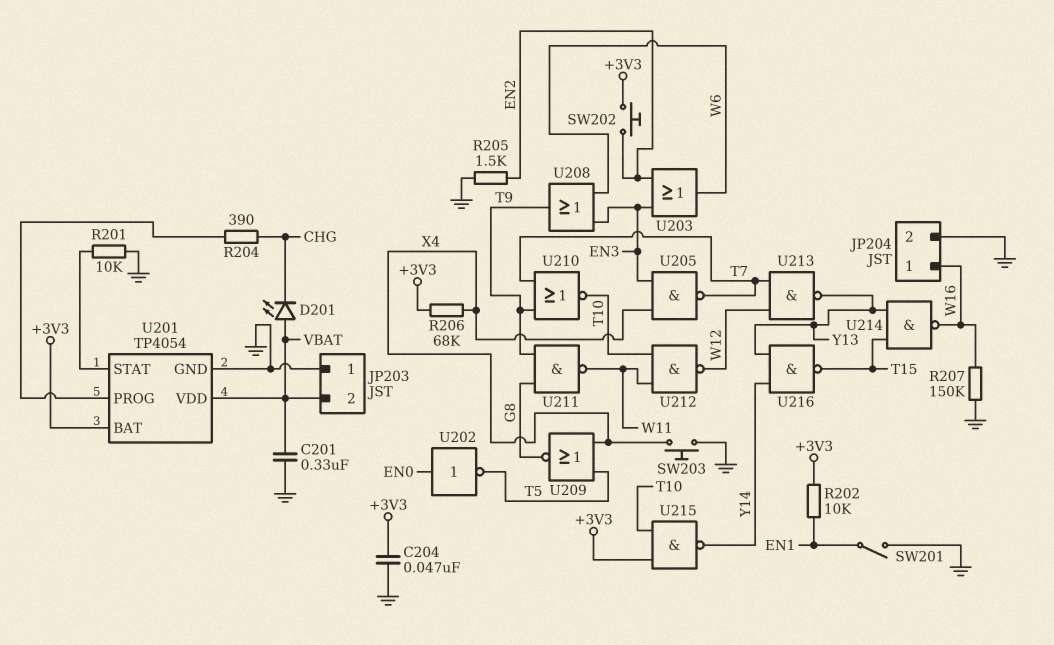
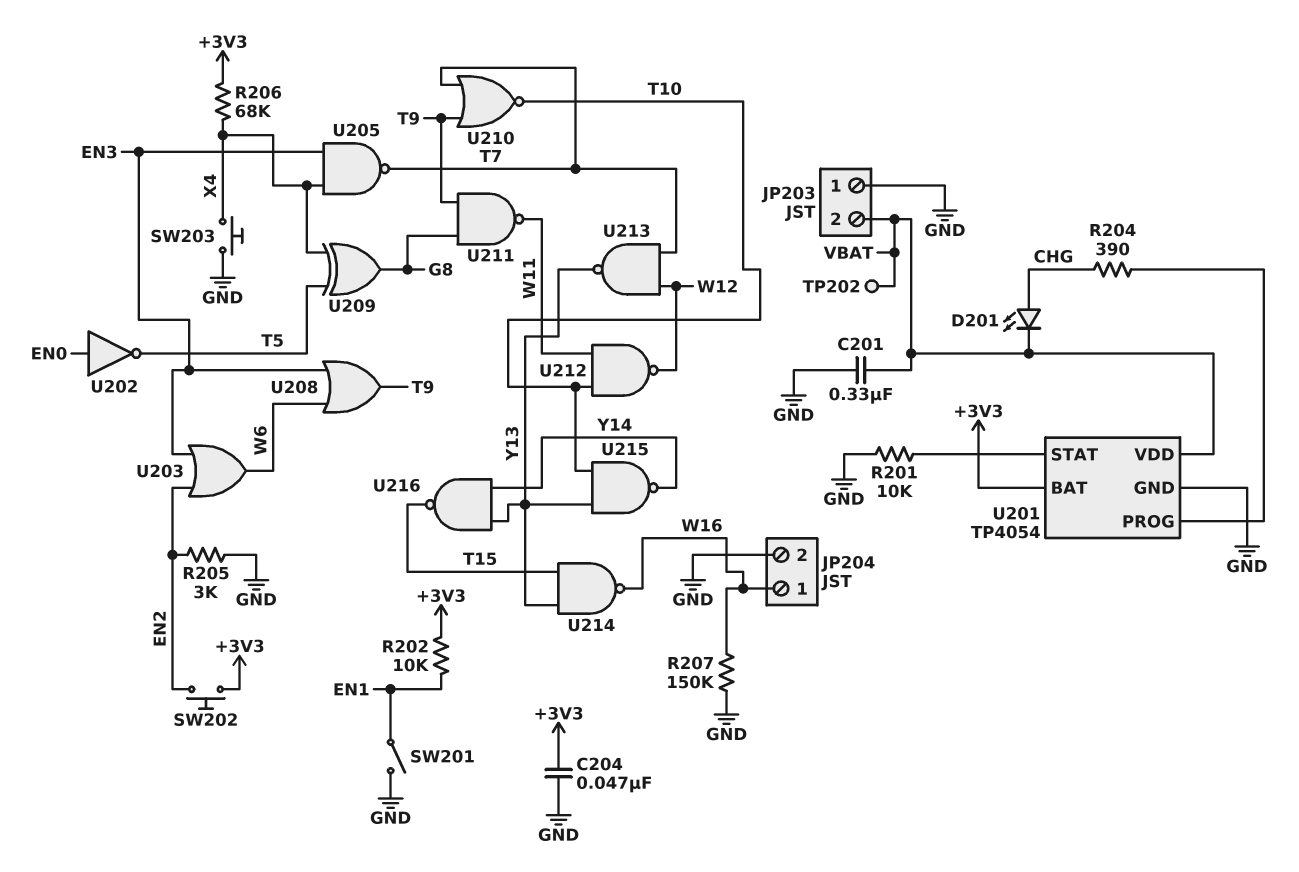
D201: LED (A VBAT, K CHG) -> LED (A CHG, K VBAT)
R205: 1.5k (EN2, GND) -> 3k (EN2, GND)
TP202: none -> test point (VBAT)
U209: NOR (in T5, in X4, out G8) -> XOR (in T5, in X4, out G8)
U215: NAND (in +3V3, in T10, out Y14) -> NAND (in T10, in Y13, out Y14)

